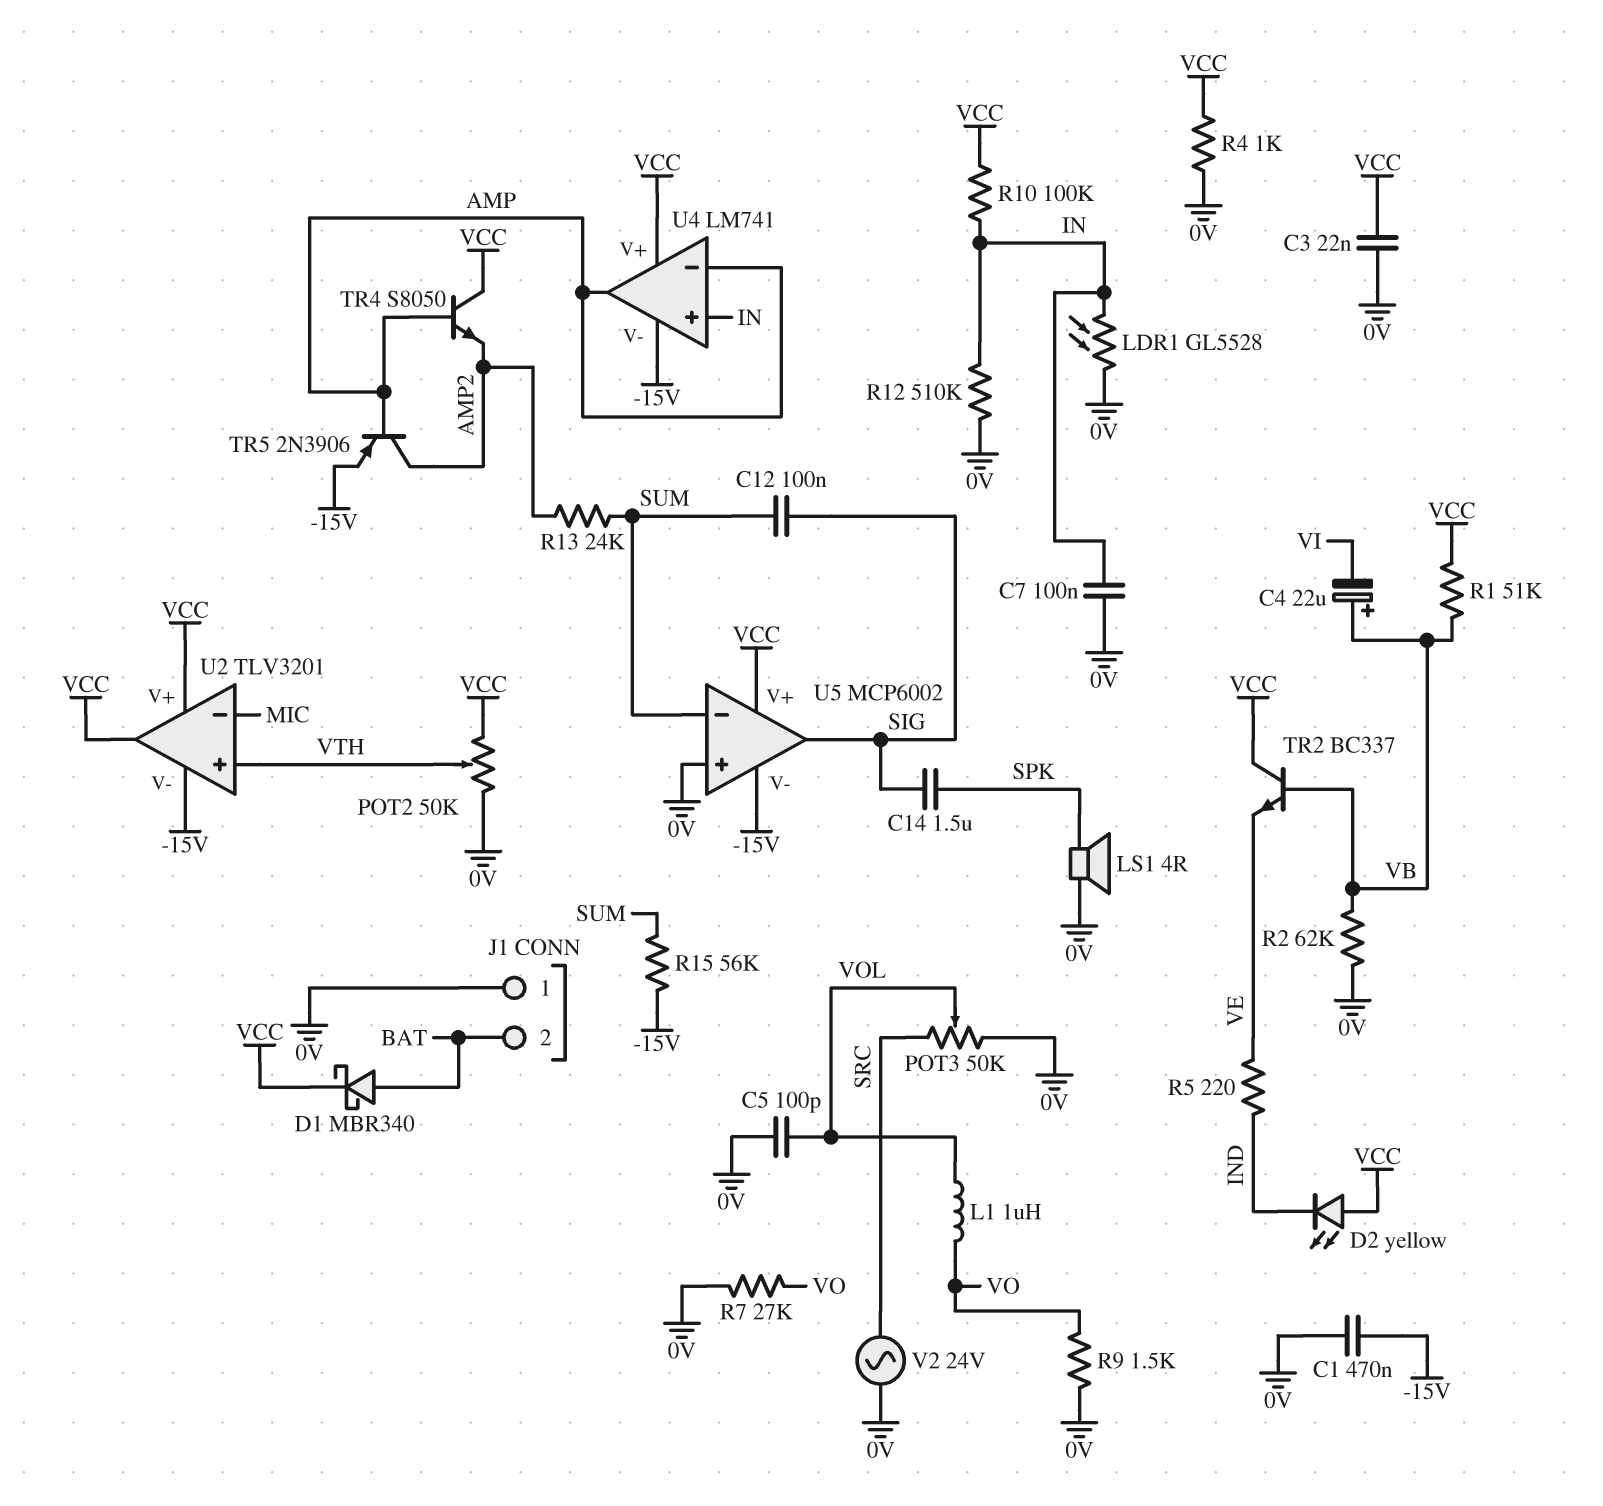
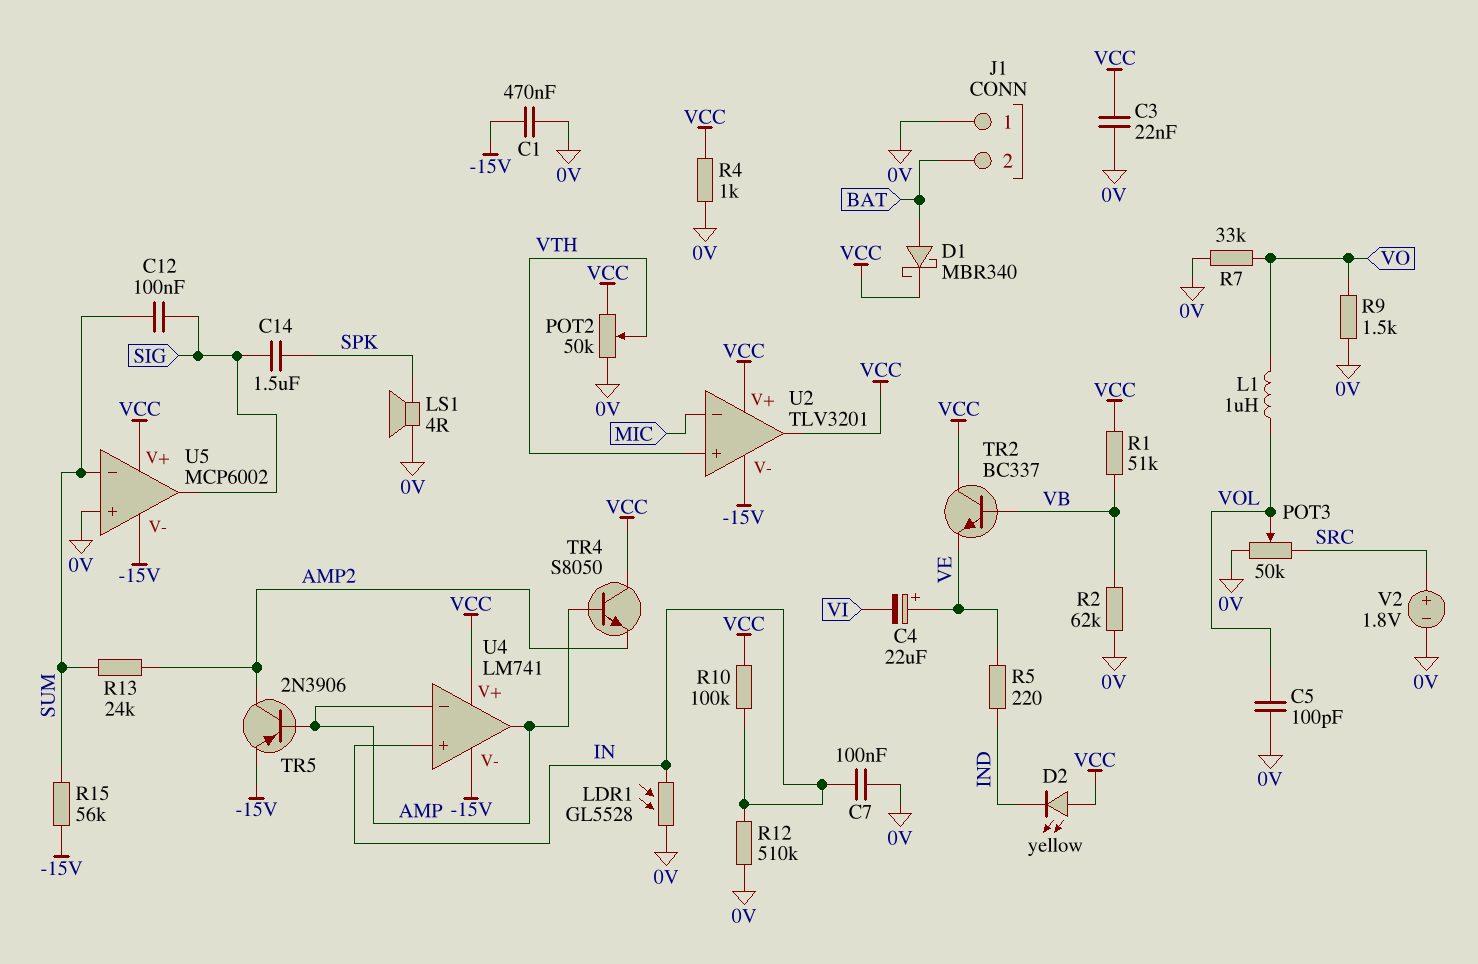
C4: 22uF (plus VB, minus VI) -> 22uF (plus VE, minus VI)
R7: 27k (0V, VO) -> 33k (0V, VO)
V2: AC 24V (0V, SRC) -> 1.8V (plus SRC, minus 0V)

